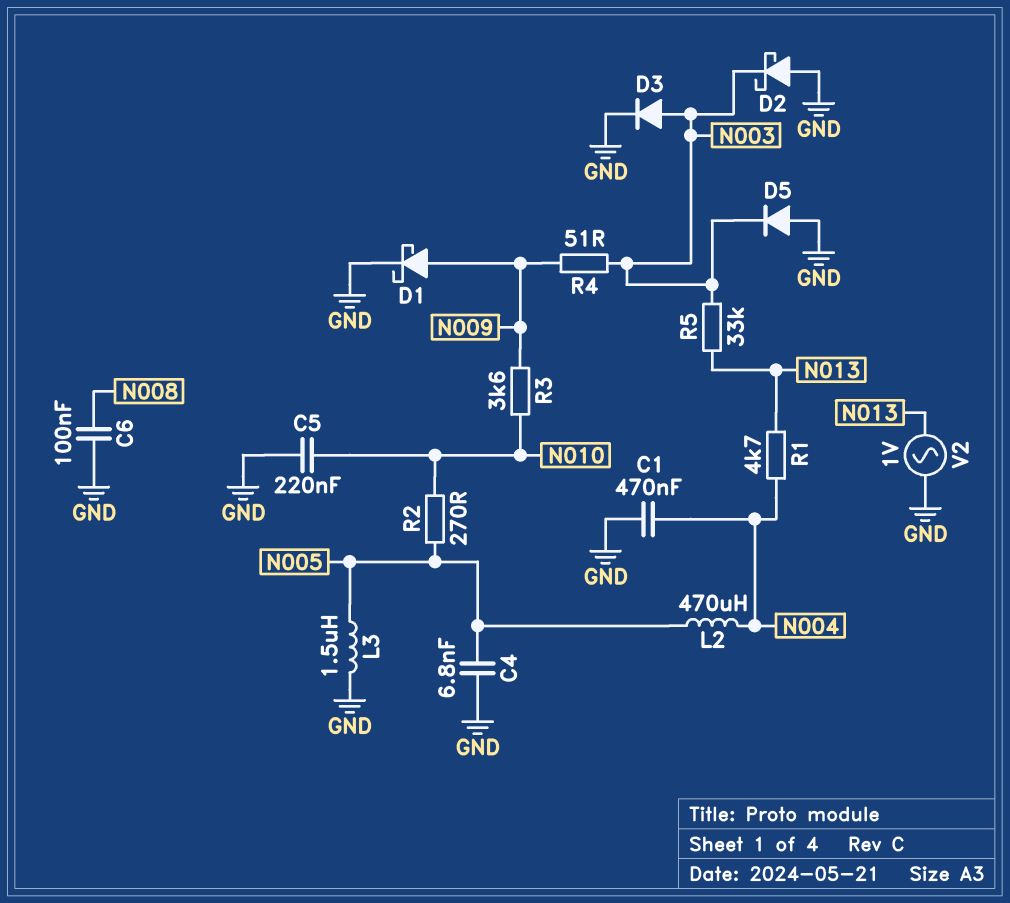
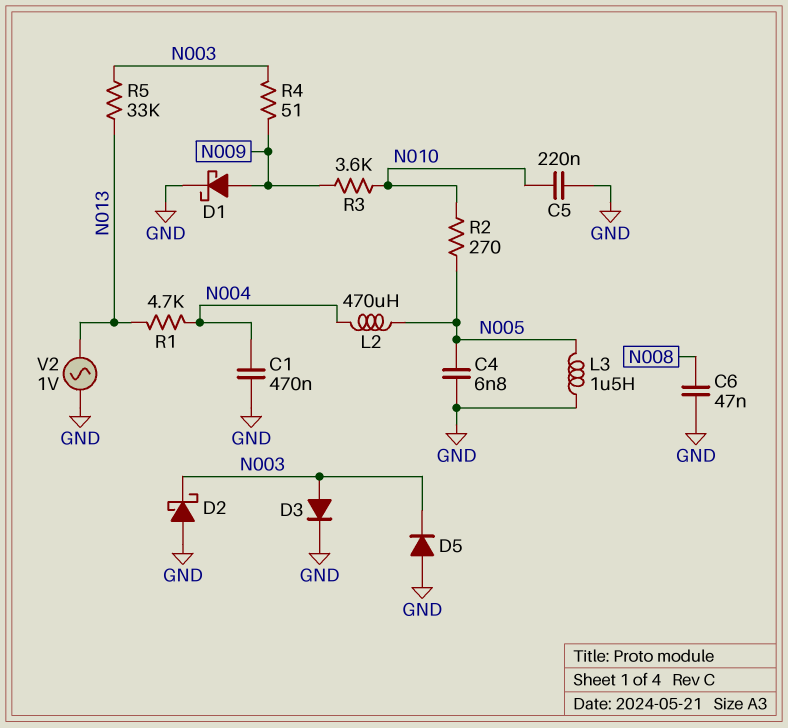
C6: 100nF (GND, N008) -> 47nF (GND, N008)

